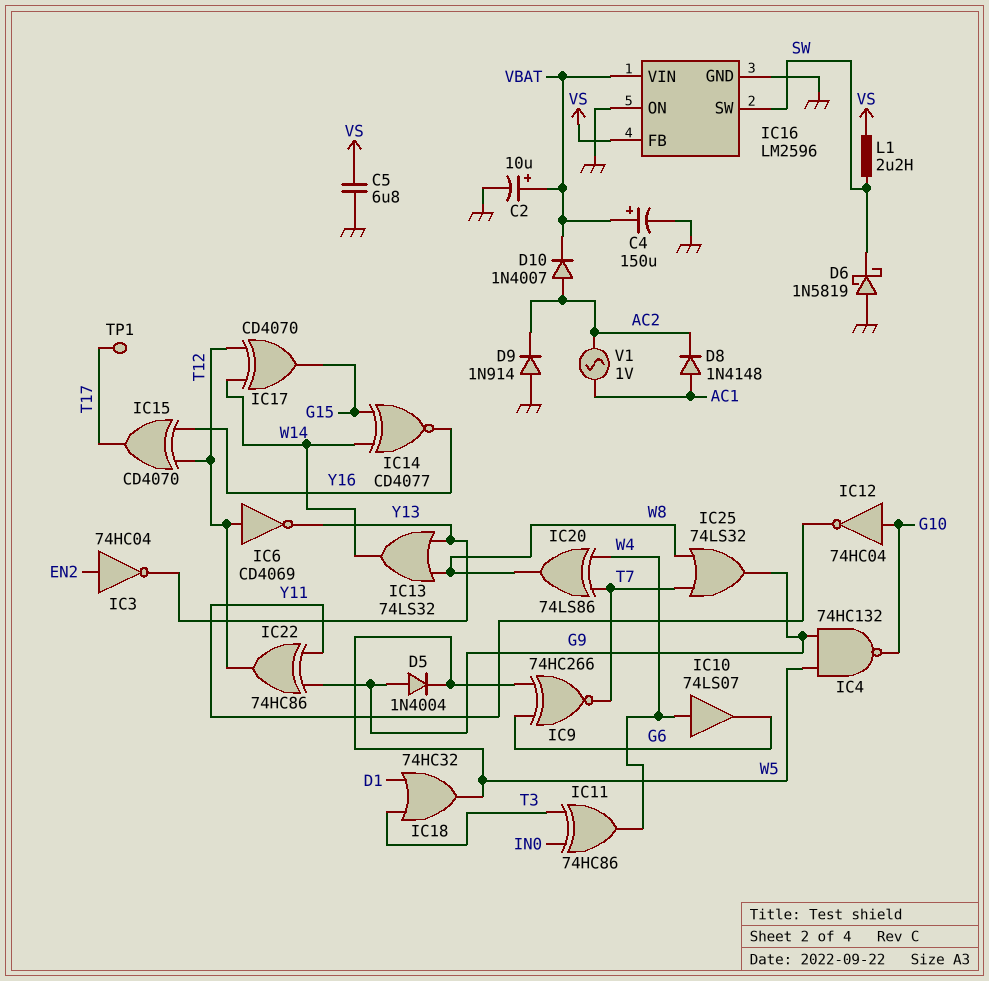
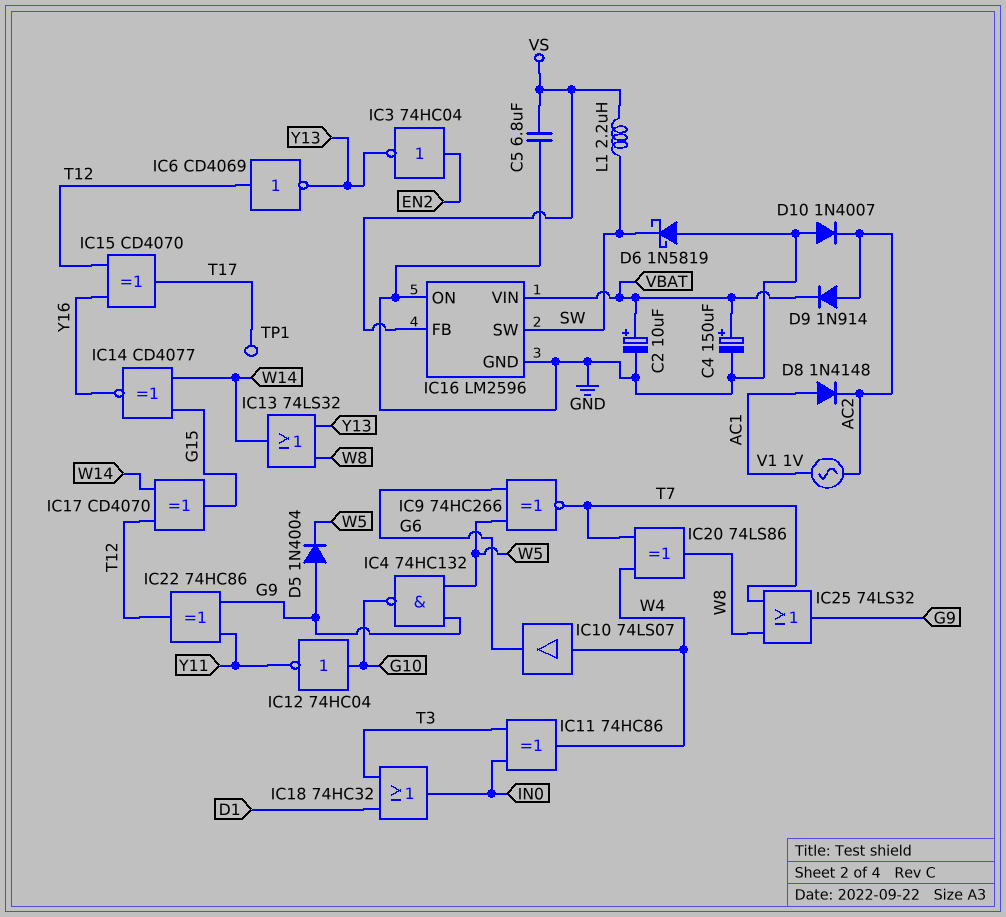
D9: diode 1N914 (A GND, K AC2) -> diode 1N914 (A AC2, K VBAT)
D10: diode 1N4007 (A AC2, K VBAT) -> diode 1N4007 (A GND, K AC2)
IC18: OR 74HC32 (in D1, in T3, out W5) -> OR 74HC32 (in D1, in T3, out IN0)

